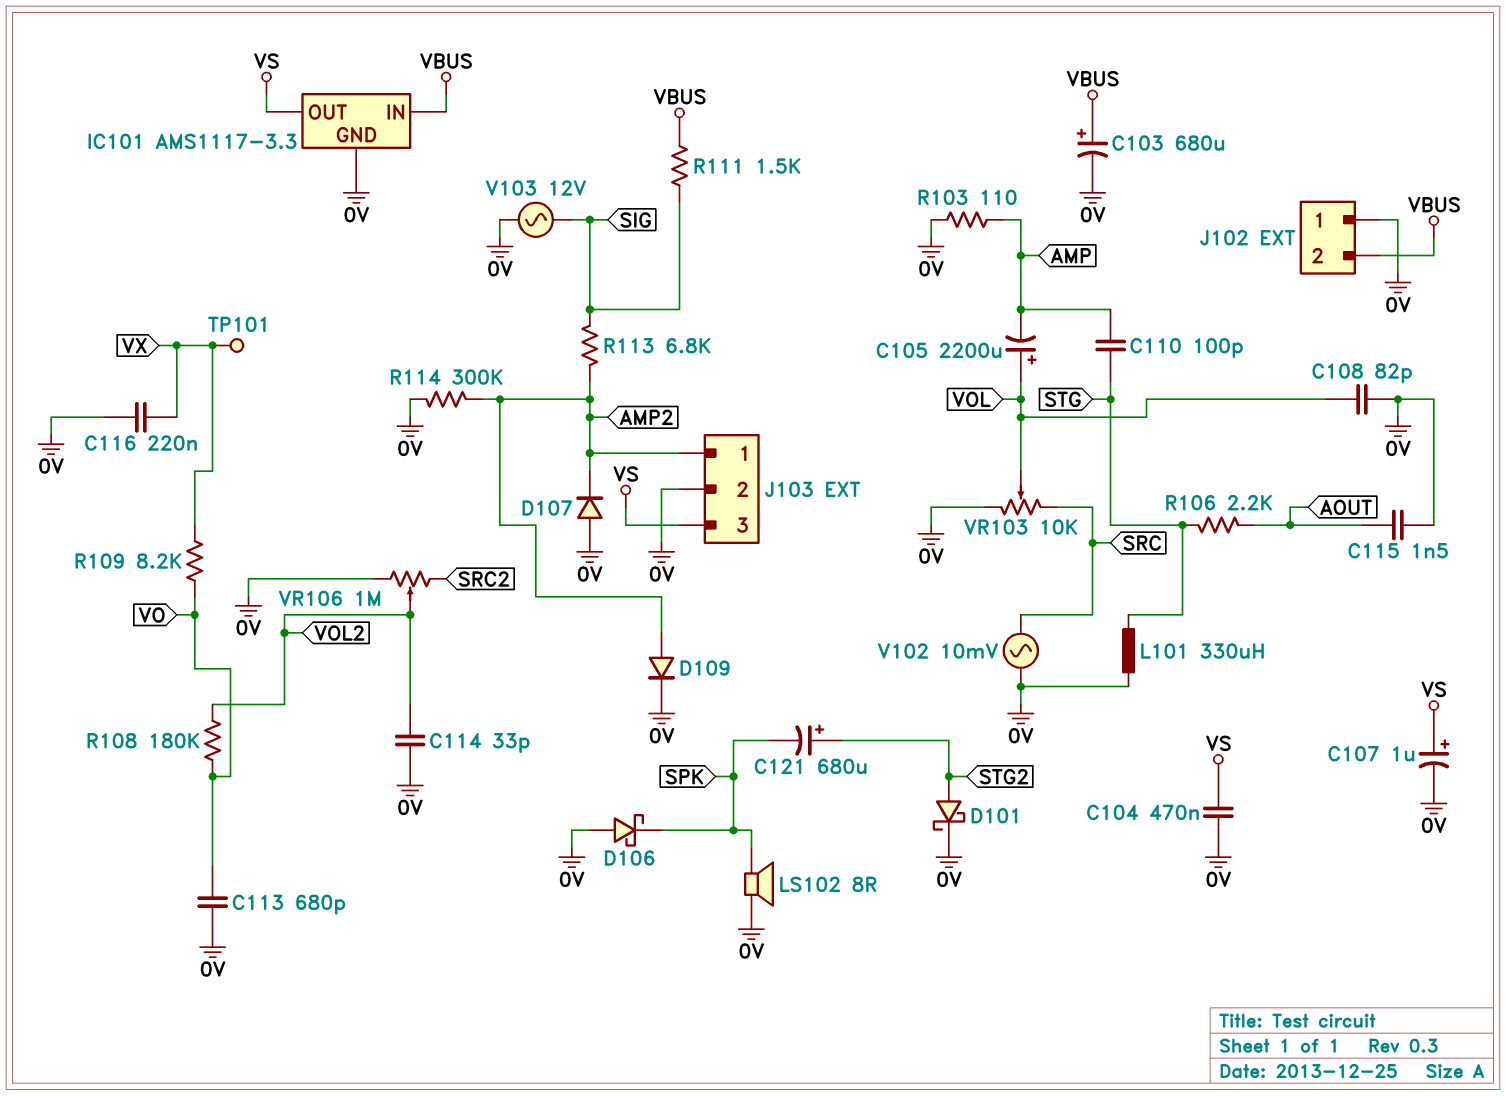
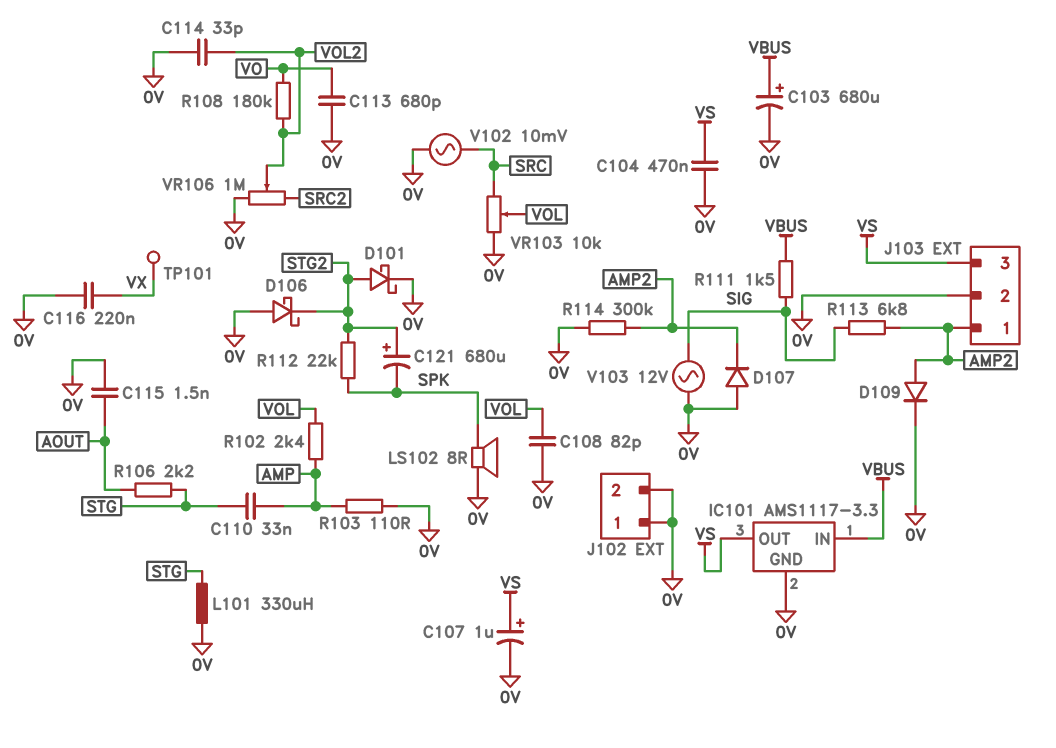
C105: 2200uF (plus VOL, minus AMP) -> none
C110: 100pF (AMP, STG) -> 33nF (AMP, STG)
D106: schottky (A 0V, K SPK) -> schottky (A 0V, K STG2)
J102 pin 2: VBUS -> 0V
R102: none -> 2.4k (AMP, VOL)
R109: 8.2k (VO, VX) -> none
R112: none -> 22k (SPK, STG2)

